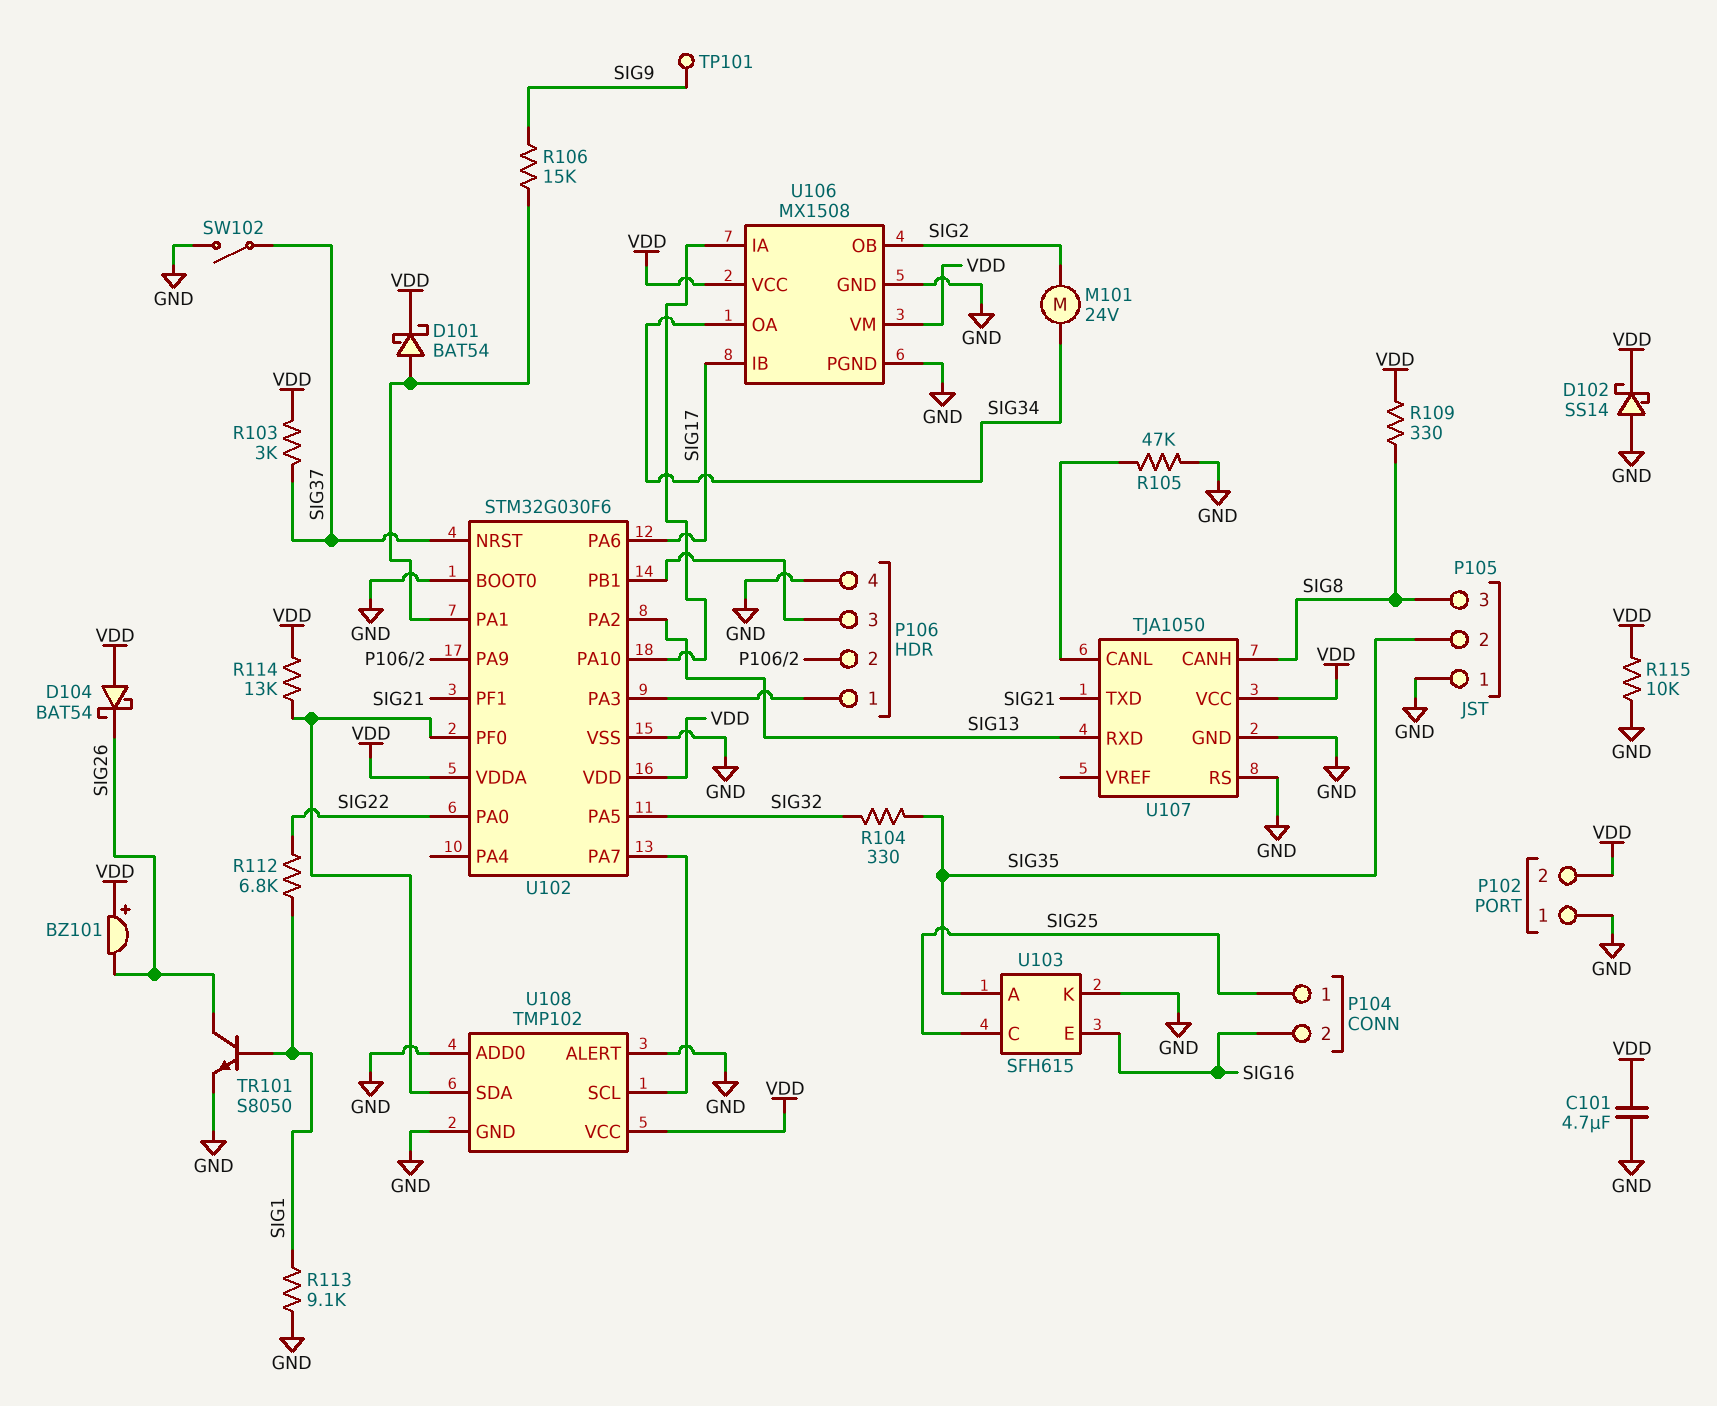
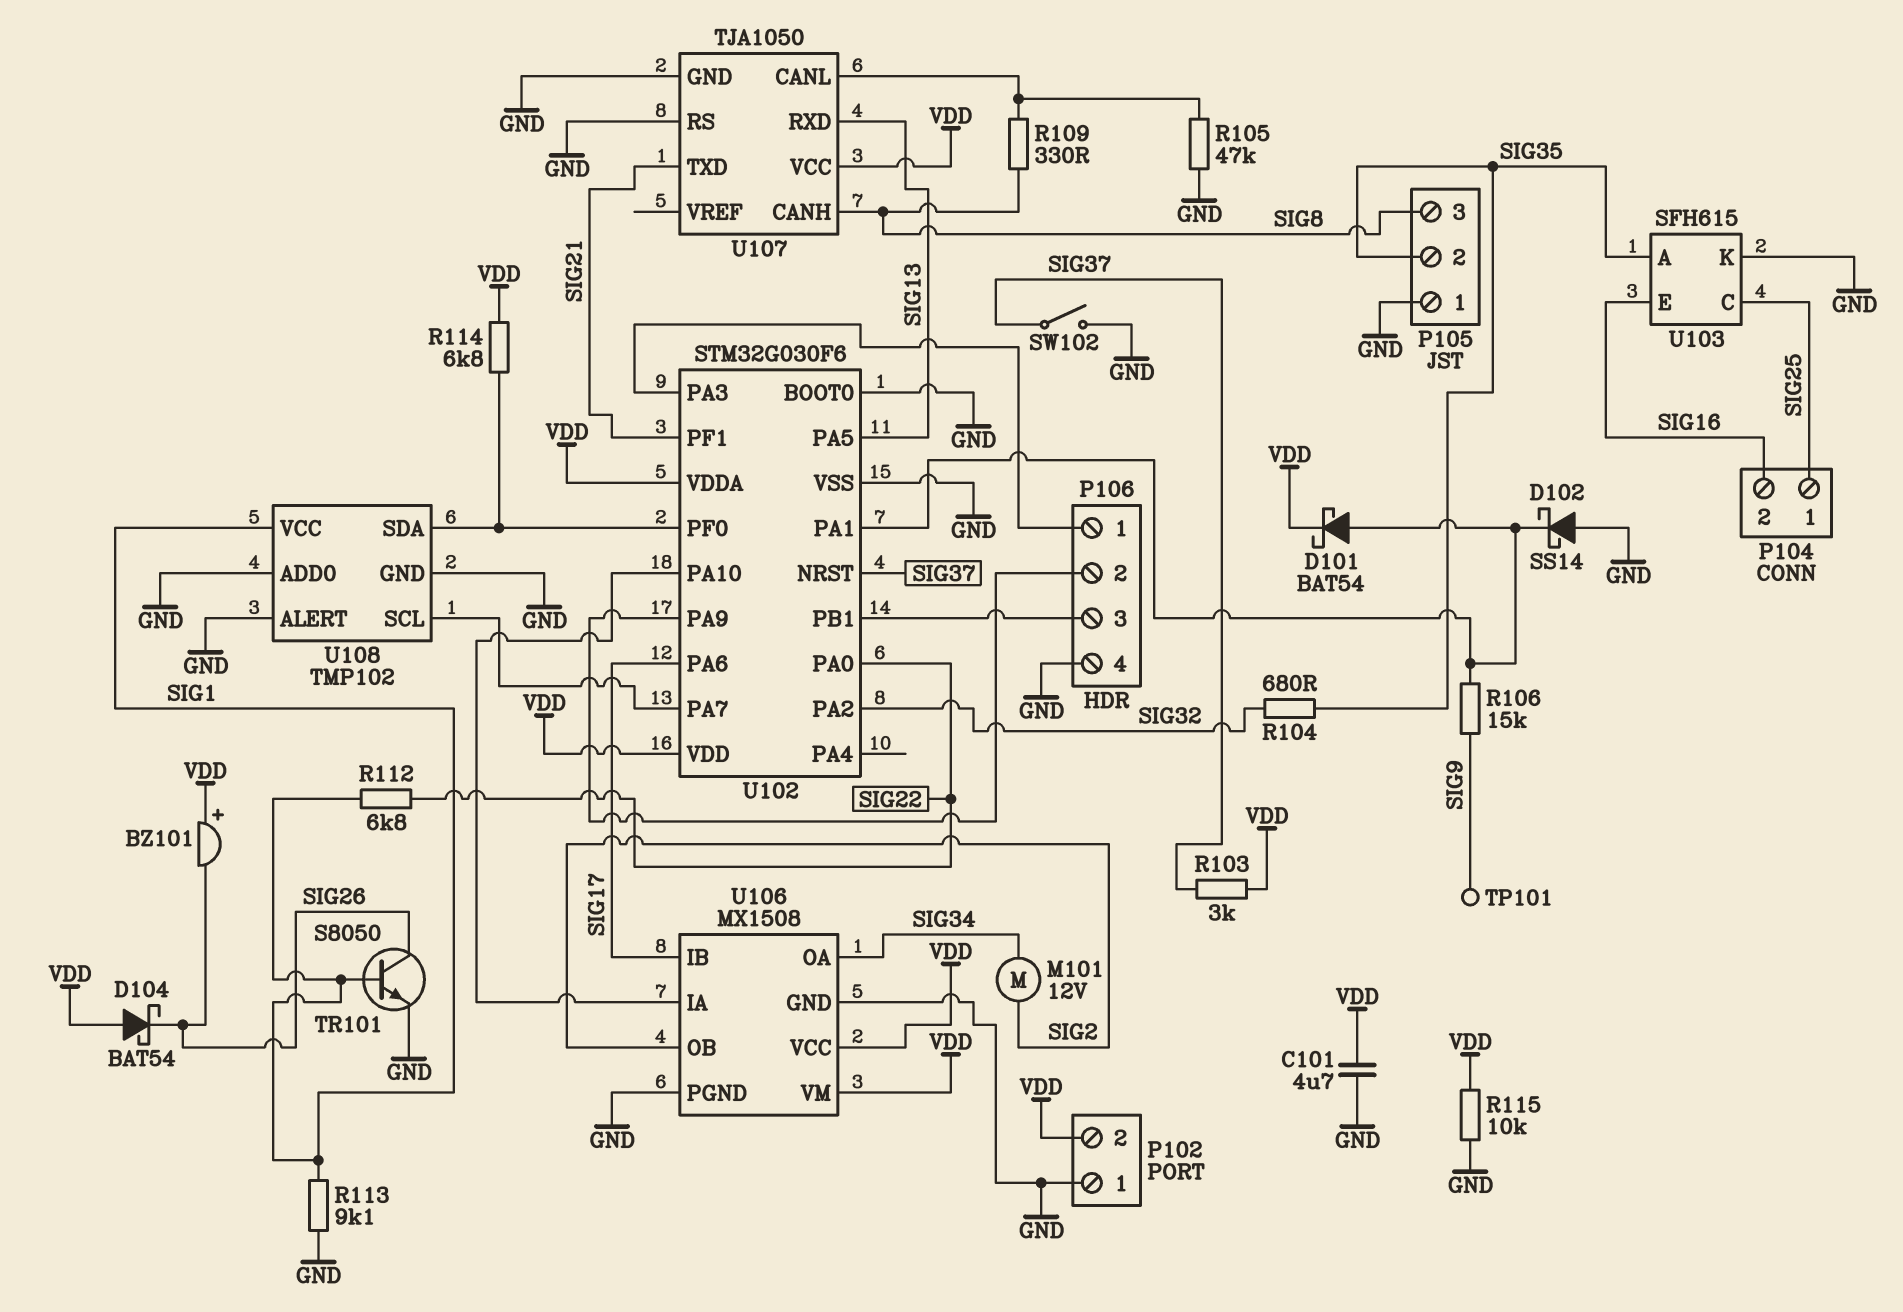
D102: schottky SS14 (A GND, K VDD) -> schottky SS14 (A GND, K U102/PA1)
M101: motor 24V (SIG2, SIG34) -> motor 12V (SIG2, SIG34)
R104: 330 (SIG32, SIG35) -> 680 (SIG32, SIG35)
R109: 330 (SIG8, VDD) -> 330 (SIG8, U107/CANL)
R114: 13k (U102/PF0, VDD) -> 6.8k (U102/PF0, VDD)
U102 pin PA2: SIG13 -> SIG32
U102 pin PA5: SIG32 -> SIG13
U108 pin VCC: VDD -> SIG1

